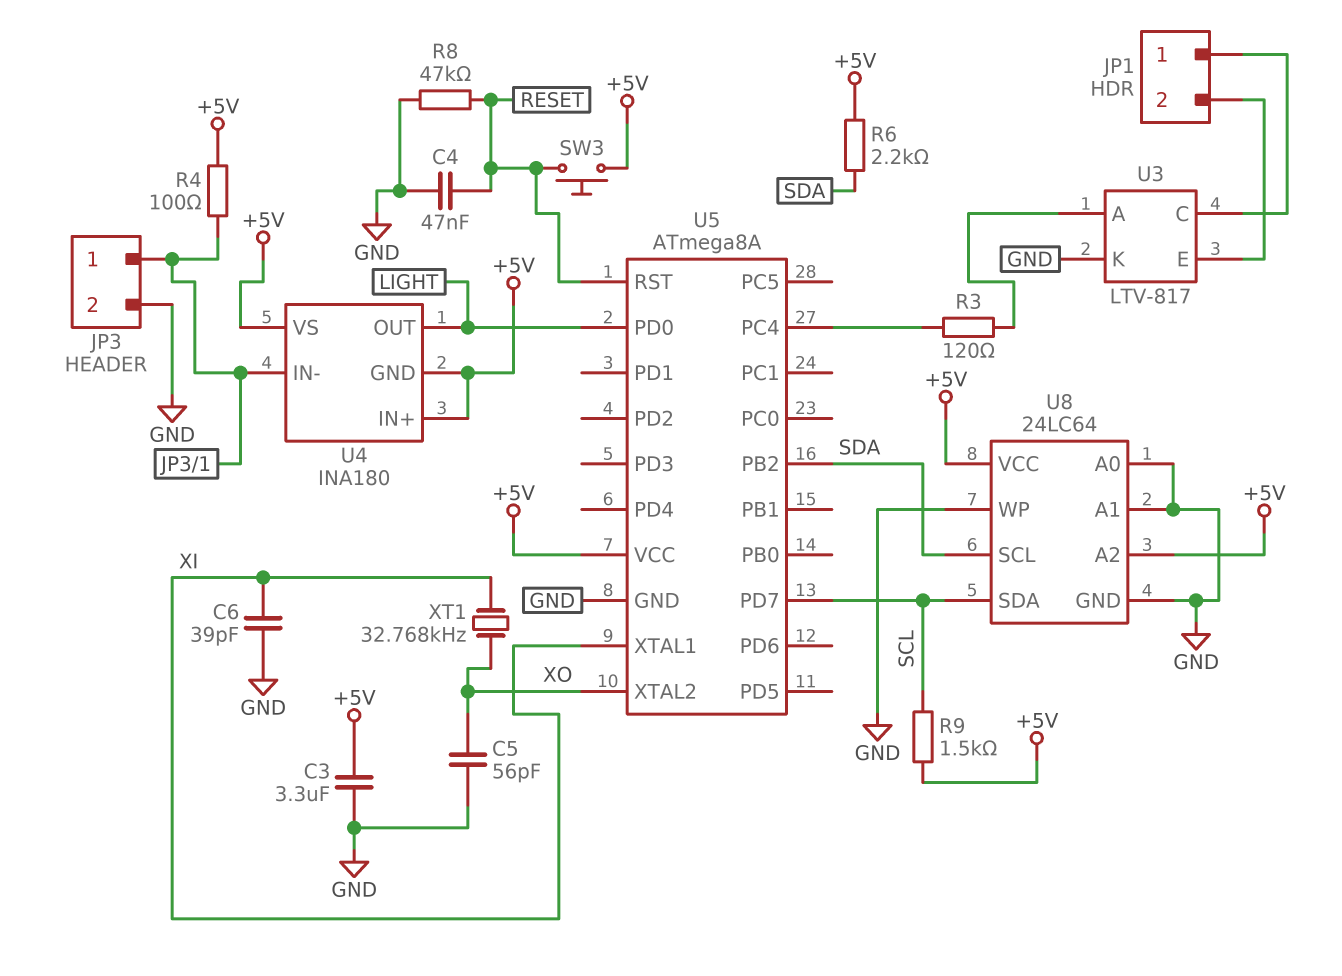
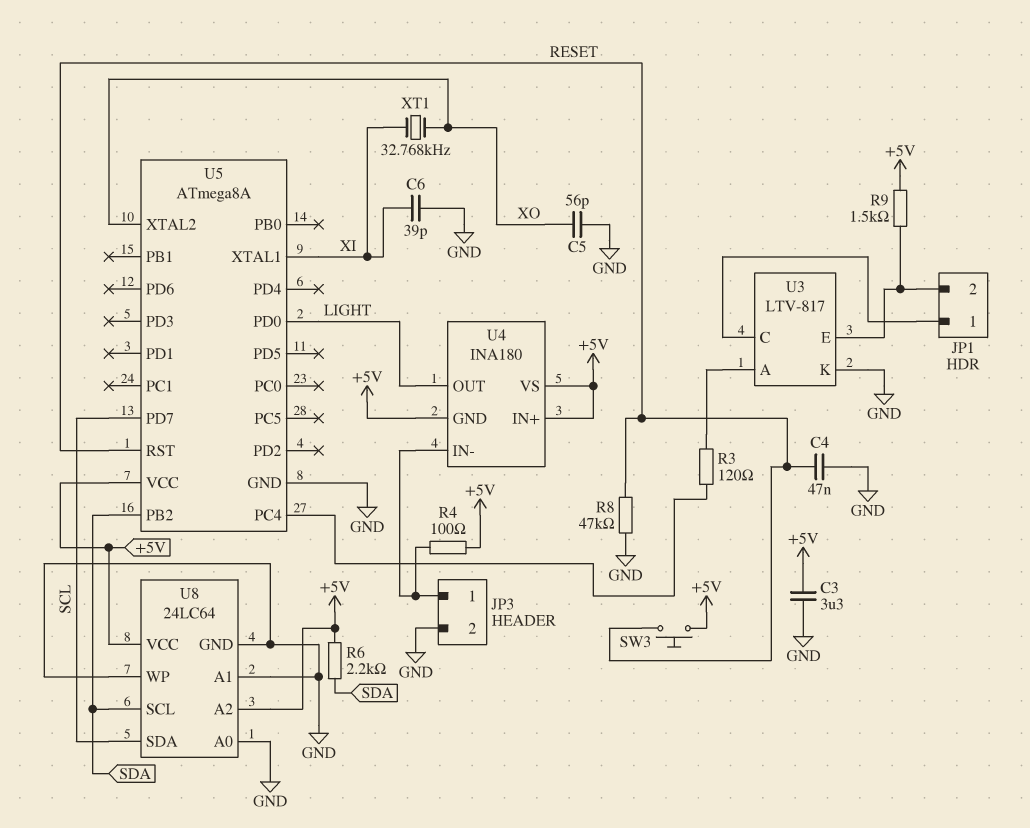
R9: 1.5k (+5V, SCL) -> 1.5k (+5V, JP1/2)

